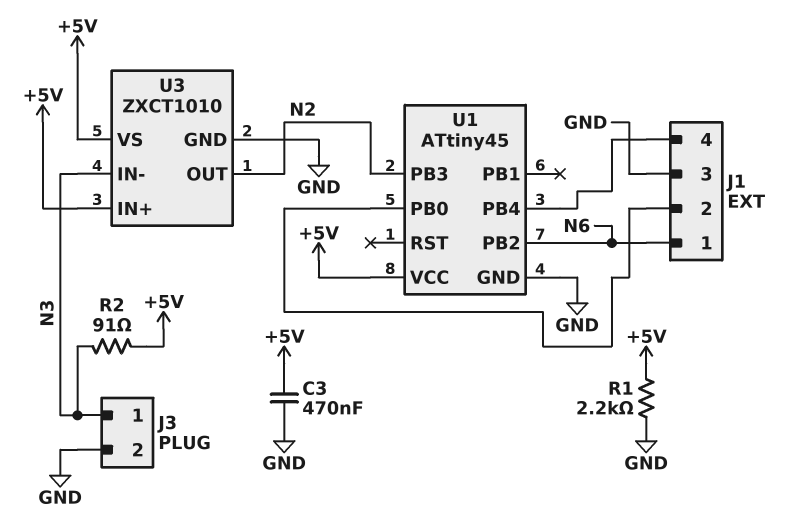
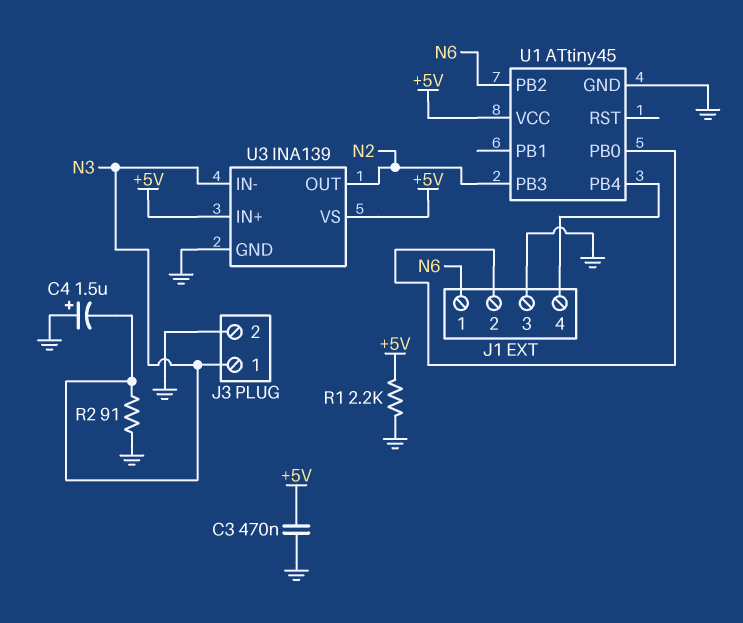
C4: none -> 1.5uF (plus GND, minus N3)
R2: 91 (+5V, N3) -> 91 (GND, N3)
U3: ZXCT1010 -> INA139

